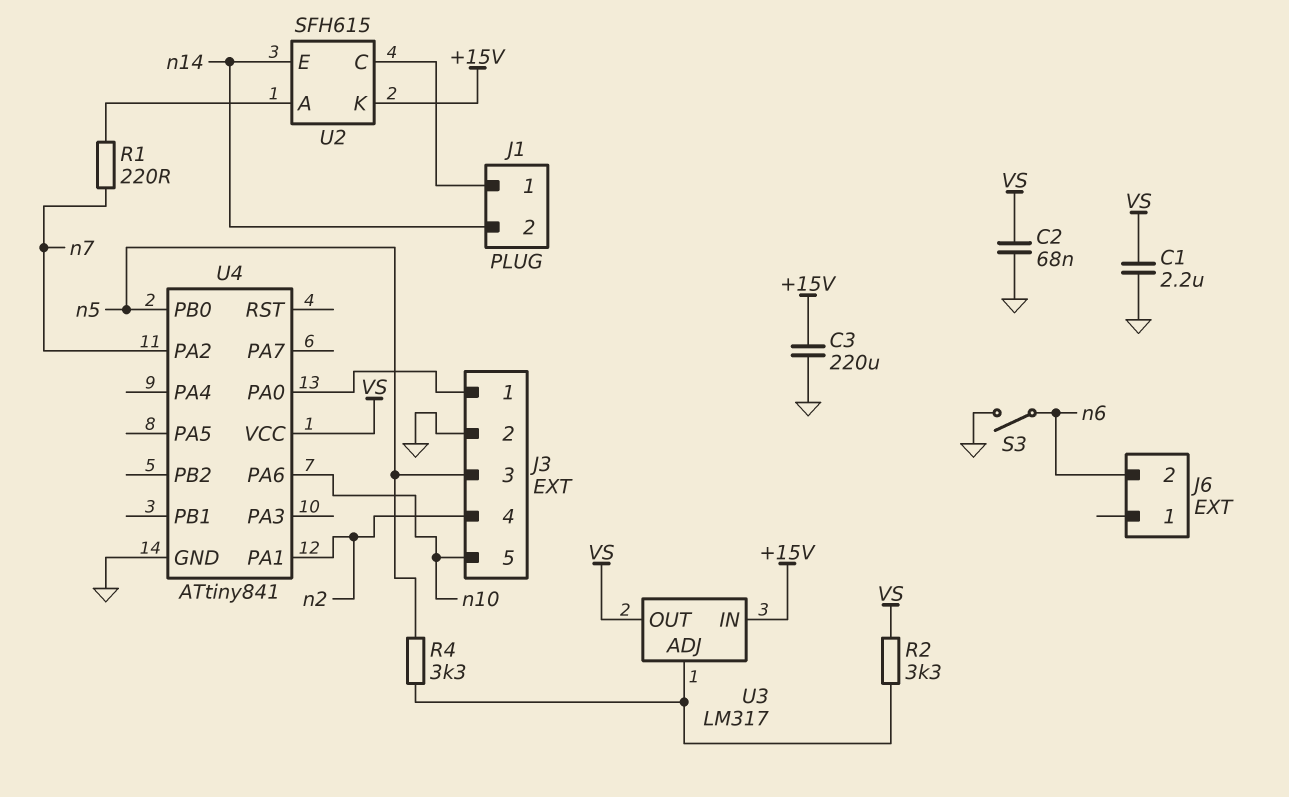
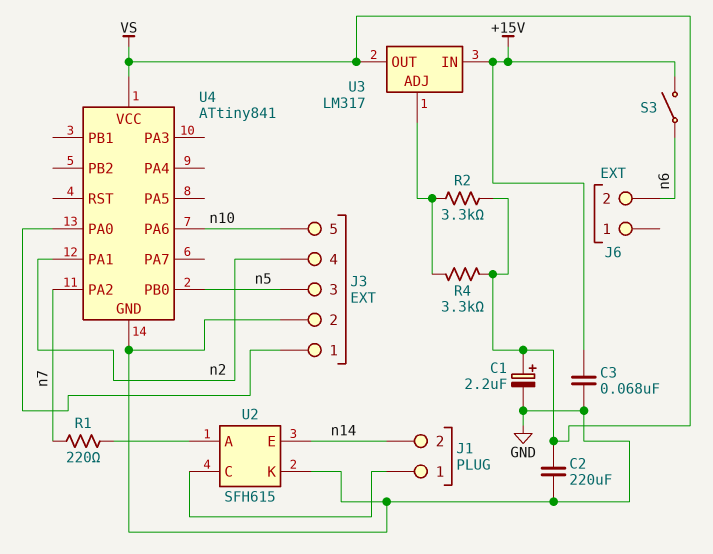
C1: 2.2uF (GND, VS) -> 2.2uF (plus VS, minus GND)
C2: 68nF (GND, VS) -> 220uF (GND, VS)
C3: 220uF (+15V, GND) -> 68nF (+15V, GND)
R4: 3.3k (U3/ADJ, n5) -> 3.3k (U3/ADJ, VS)
S3: switch (GND, n6) -> switch (+15V, n6)
U2 pin K: +15V -> GND

